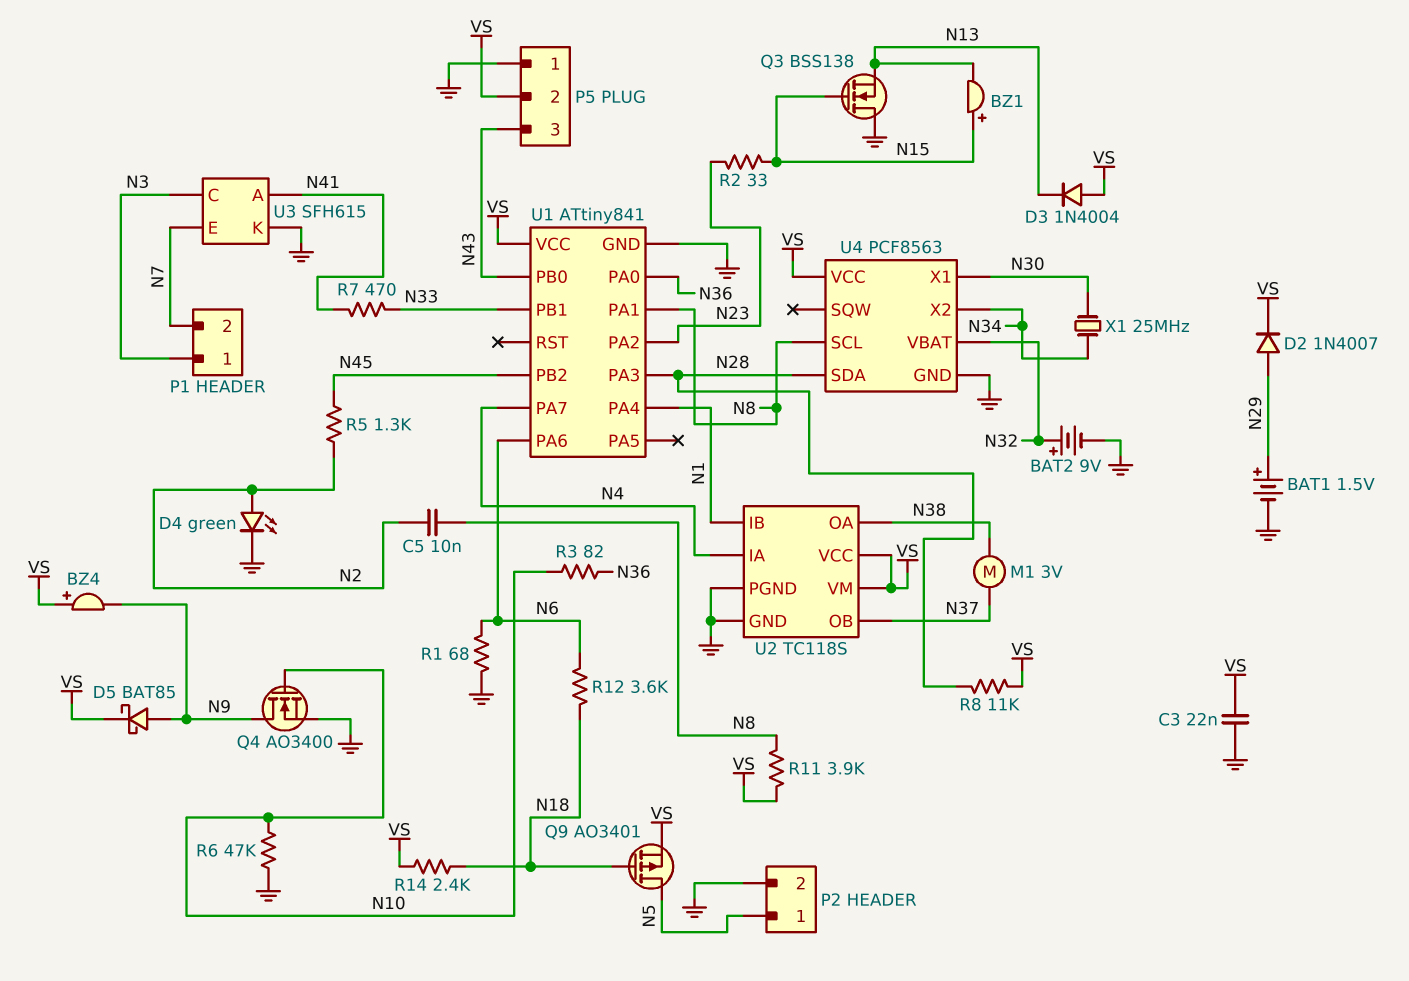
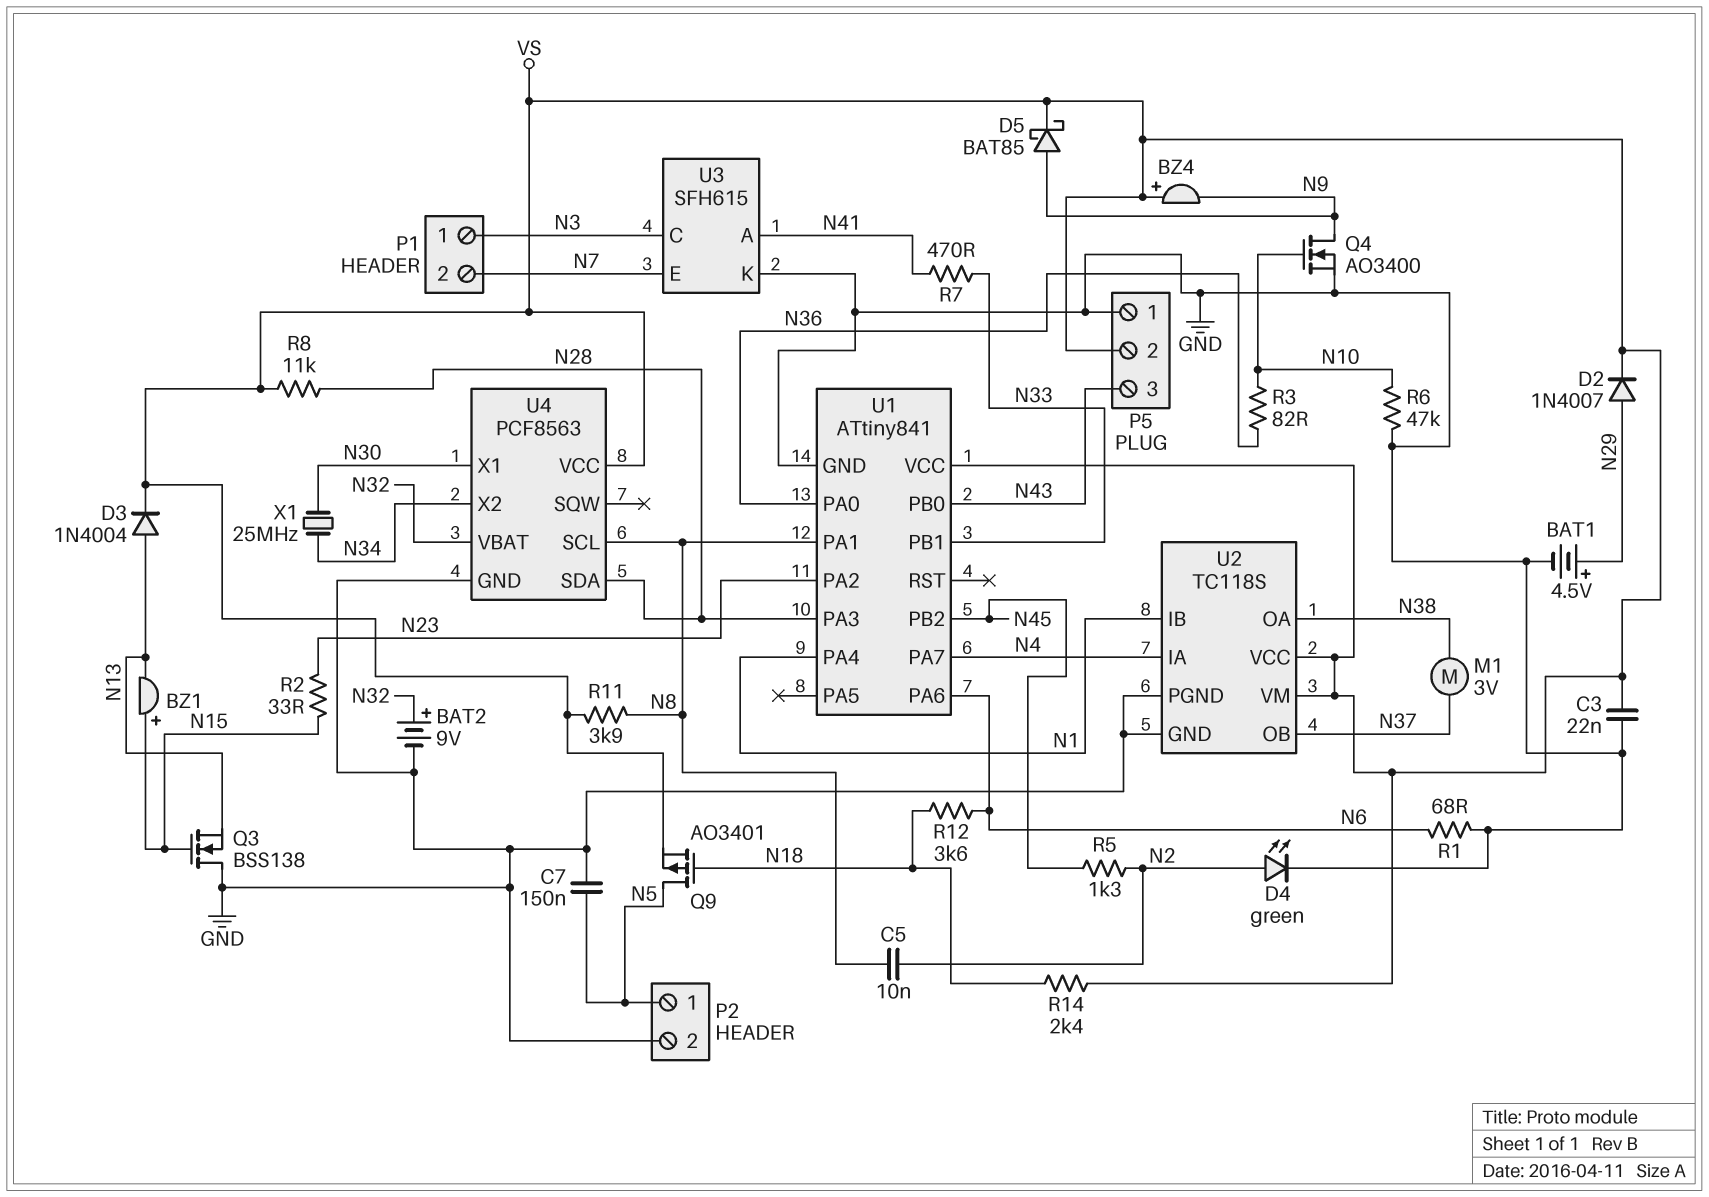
BAT1: 1.5V (plus N29, minus GND) -> 4.5V (plus N29, minus GND)
C7: none -> 150nF (GND, N5)
D3: diode 1N4004 (A VS, K N13) -> diode 1N4004 (A N13, K VS)

